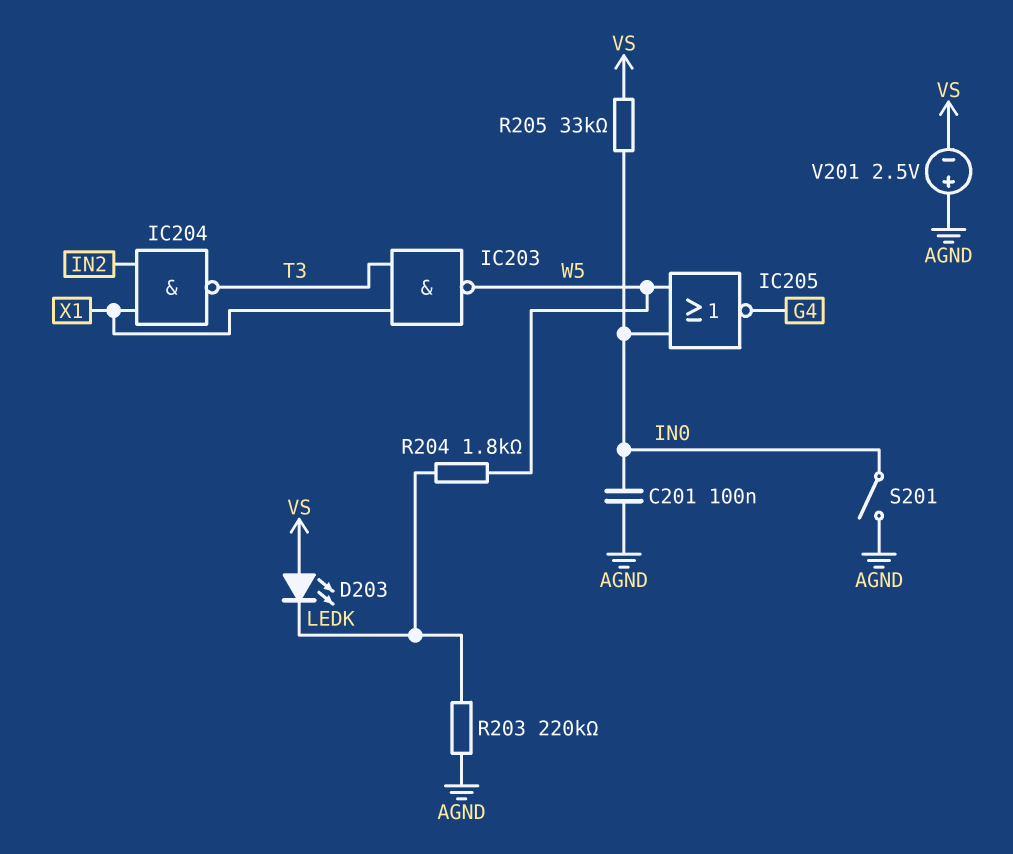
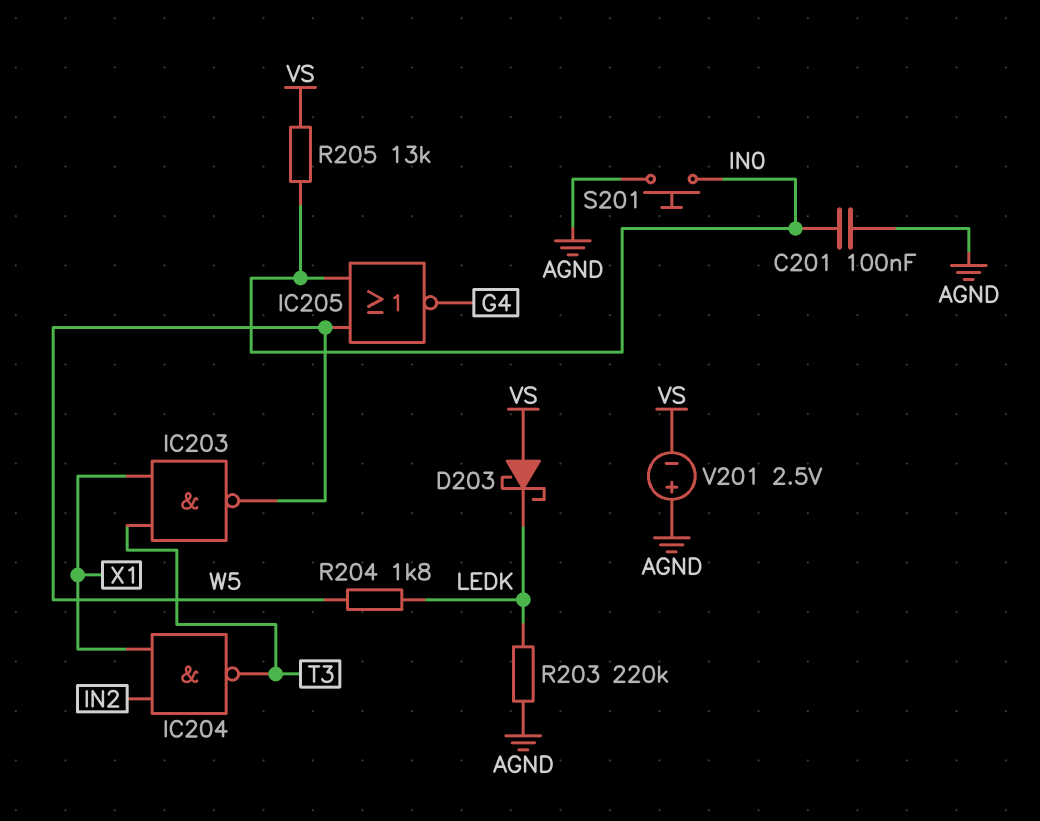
D203: LED (A VS, K LEDK) -> schottky (A VS, K LEDK)
R205: 33k (IN0, VS) -> 13k (IN0, VS)
S201: switch (AGND, IN0) -> button (AGND, IN0)

